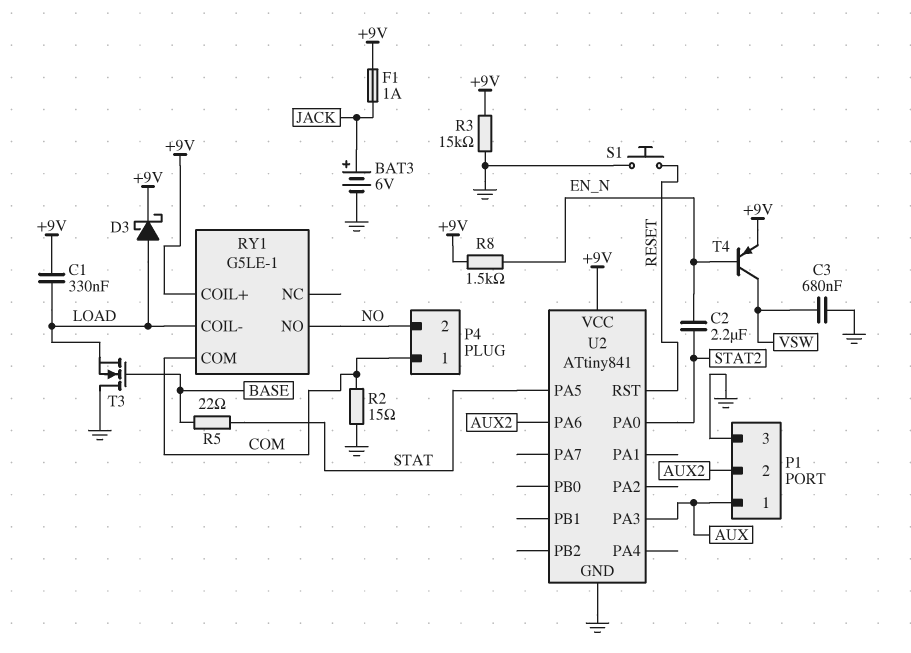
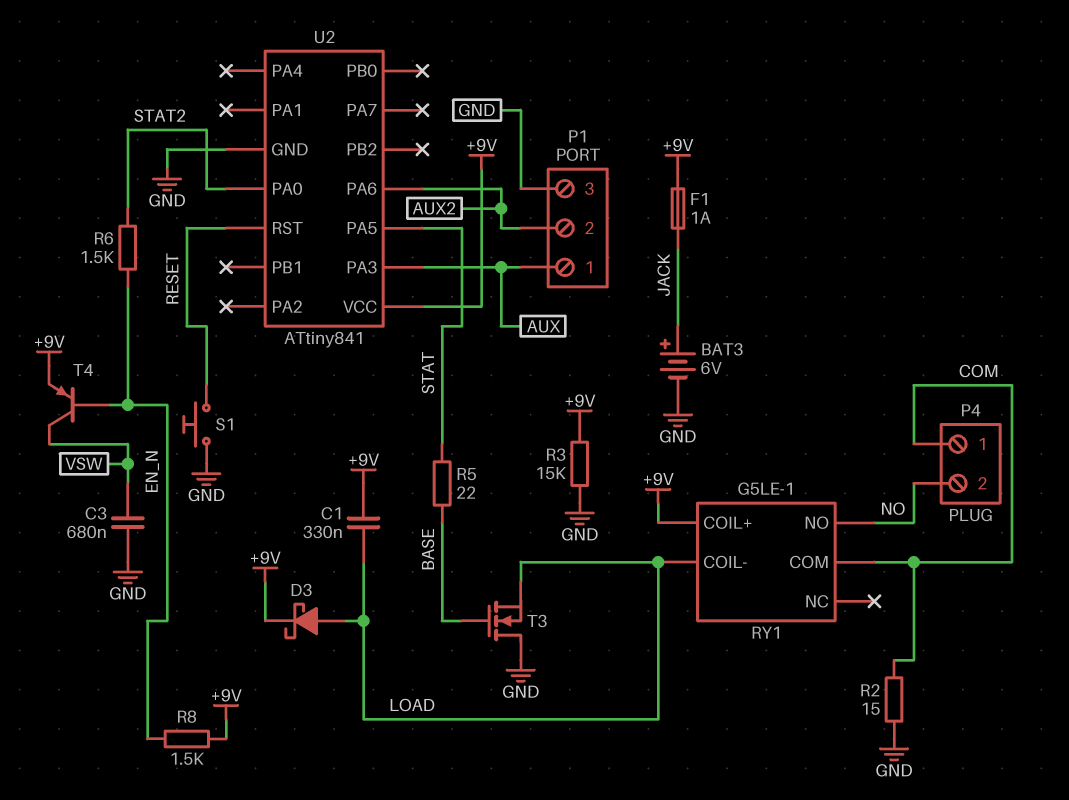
C2: 2.2uF (EN_N, STAT2) -> none
R6: none -> 1.5k (EN_N, STAT2)

